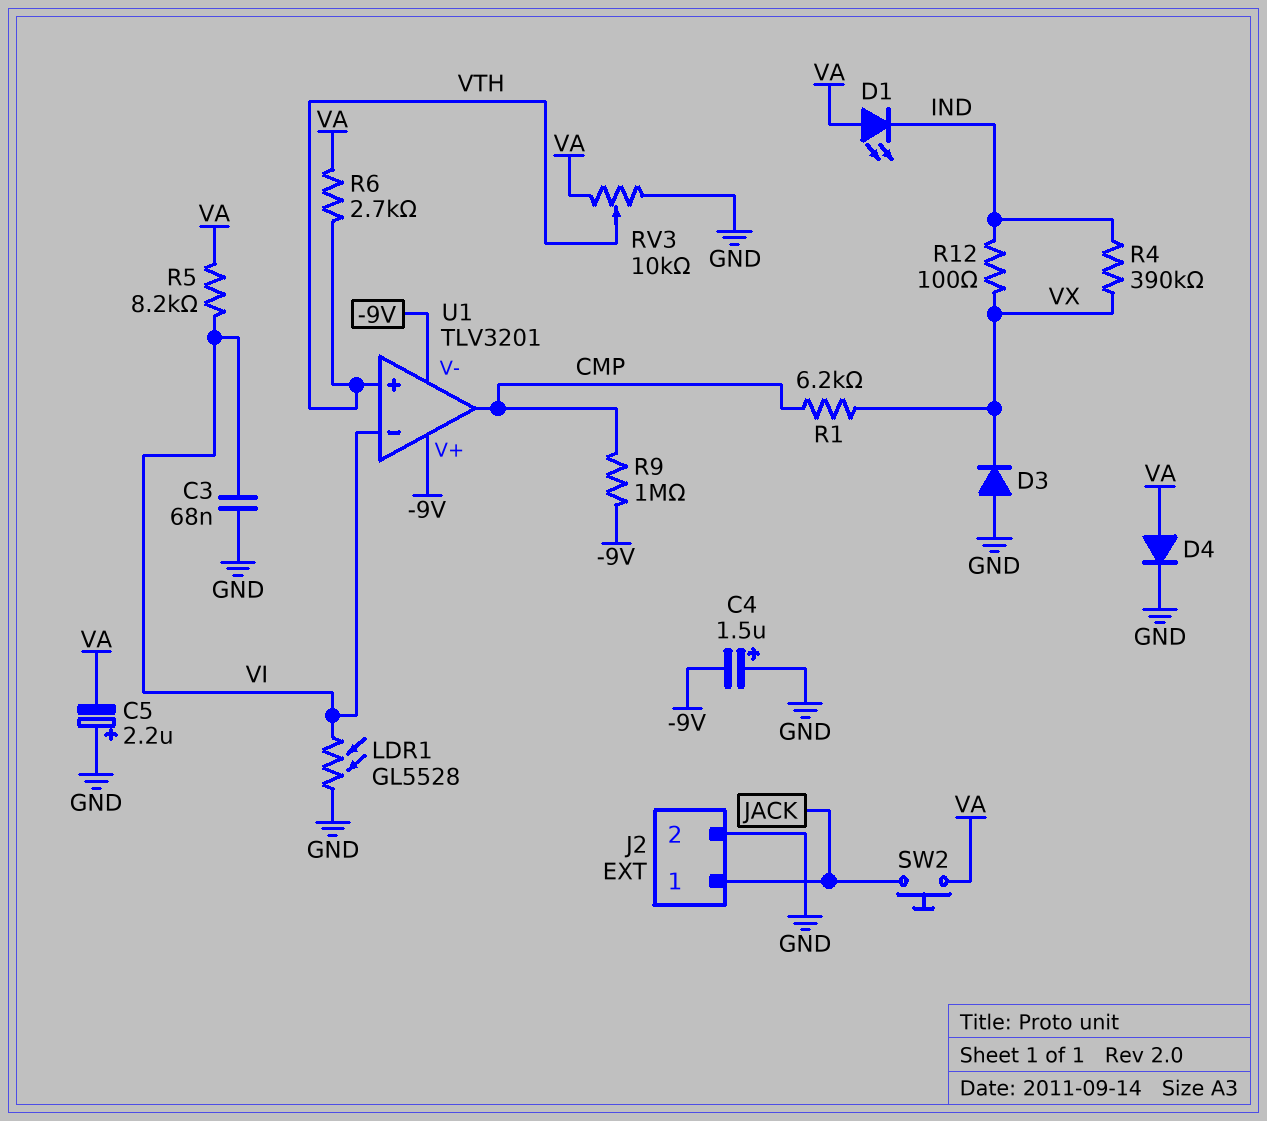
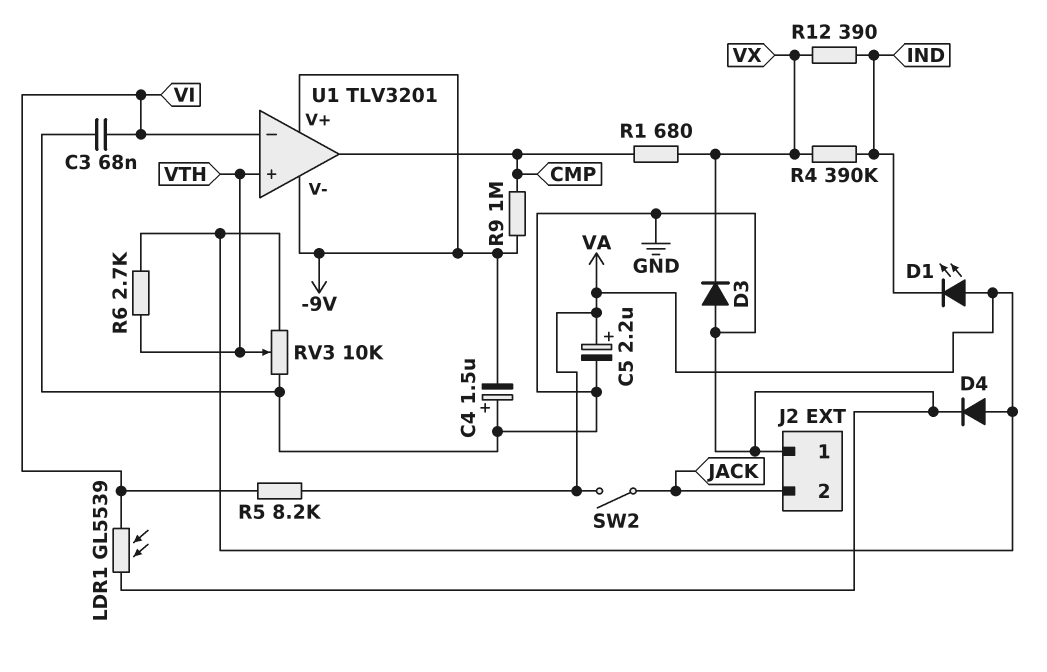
C5: 2.2uF (plus GND, minus VA) -> 2.2uF (plus VA, minus GND)
J2 pin 1: JACK -> GND
J2 pin 2: GND -> JACK
LDR1: GL5528 (GND, VI) -> GL5539 (GND, VI)
R1: 6.2k (CMP, VX) -> 680 (CMP, VX)
R12: 100 (IND, VX) -> 390 (IND, VX)
SW2: button (JACK, VA) -> switch (JACK, VA)

